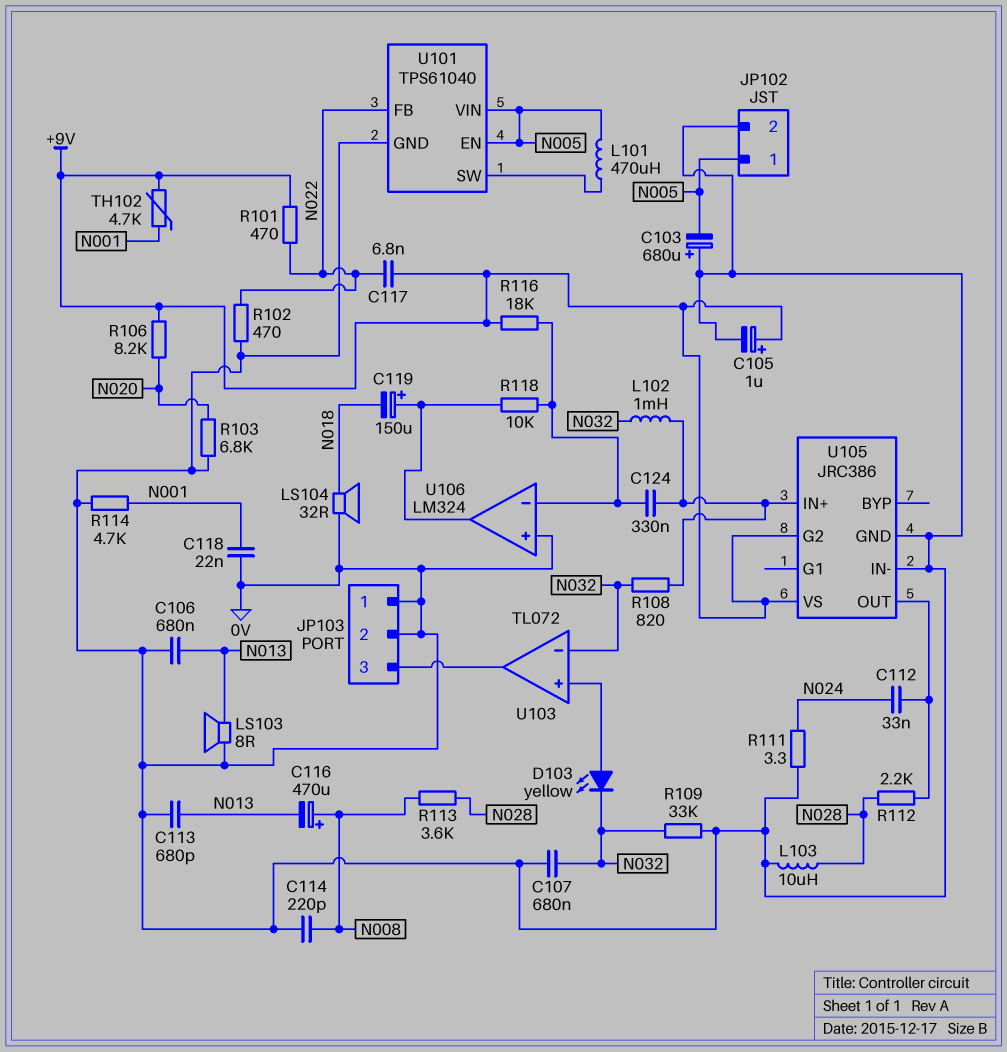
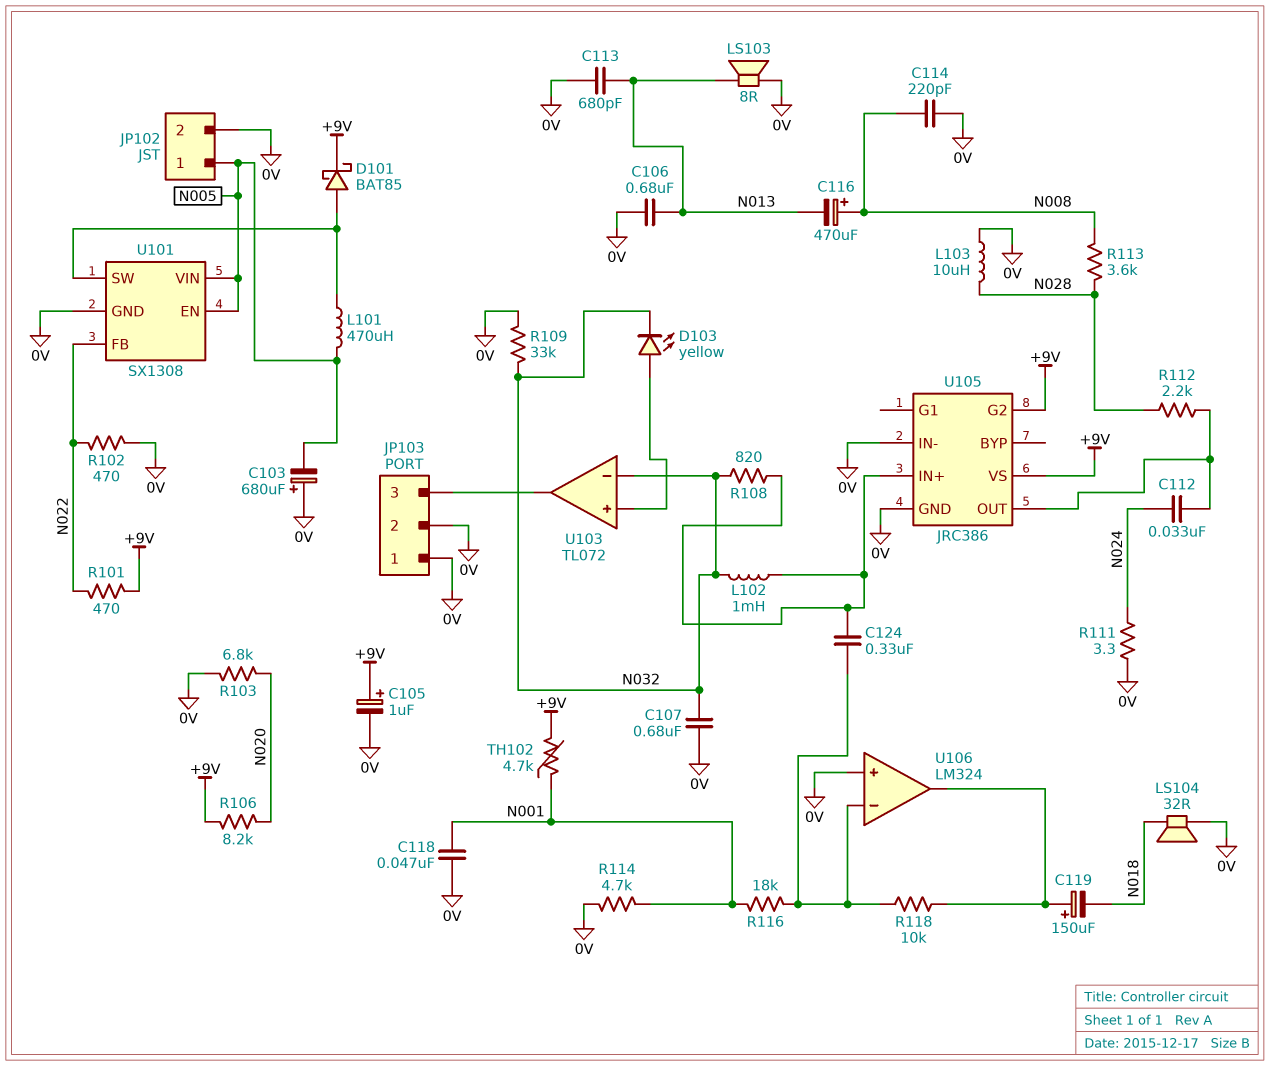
C117: 6.8nF (+9V, N022) -> none
C118: 22nF (0V, N001) -> 47nF (0V, N001)
D101: none -> schottky BAT85 (A U101/SW, K +9V)
R116: 18k (+9V, U106/in-) -> 18k (N001, U106/in-)
U101: TPS61040 -> SX1308

